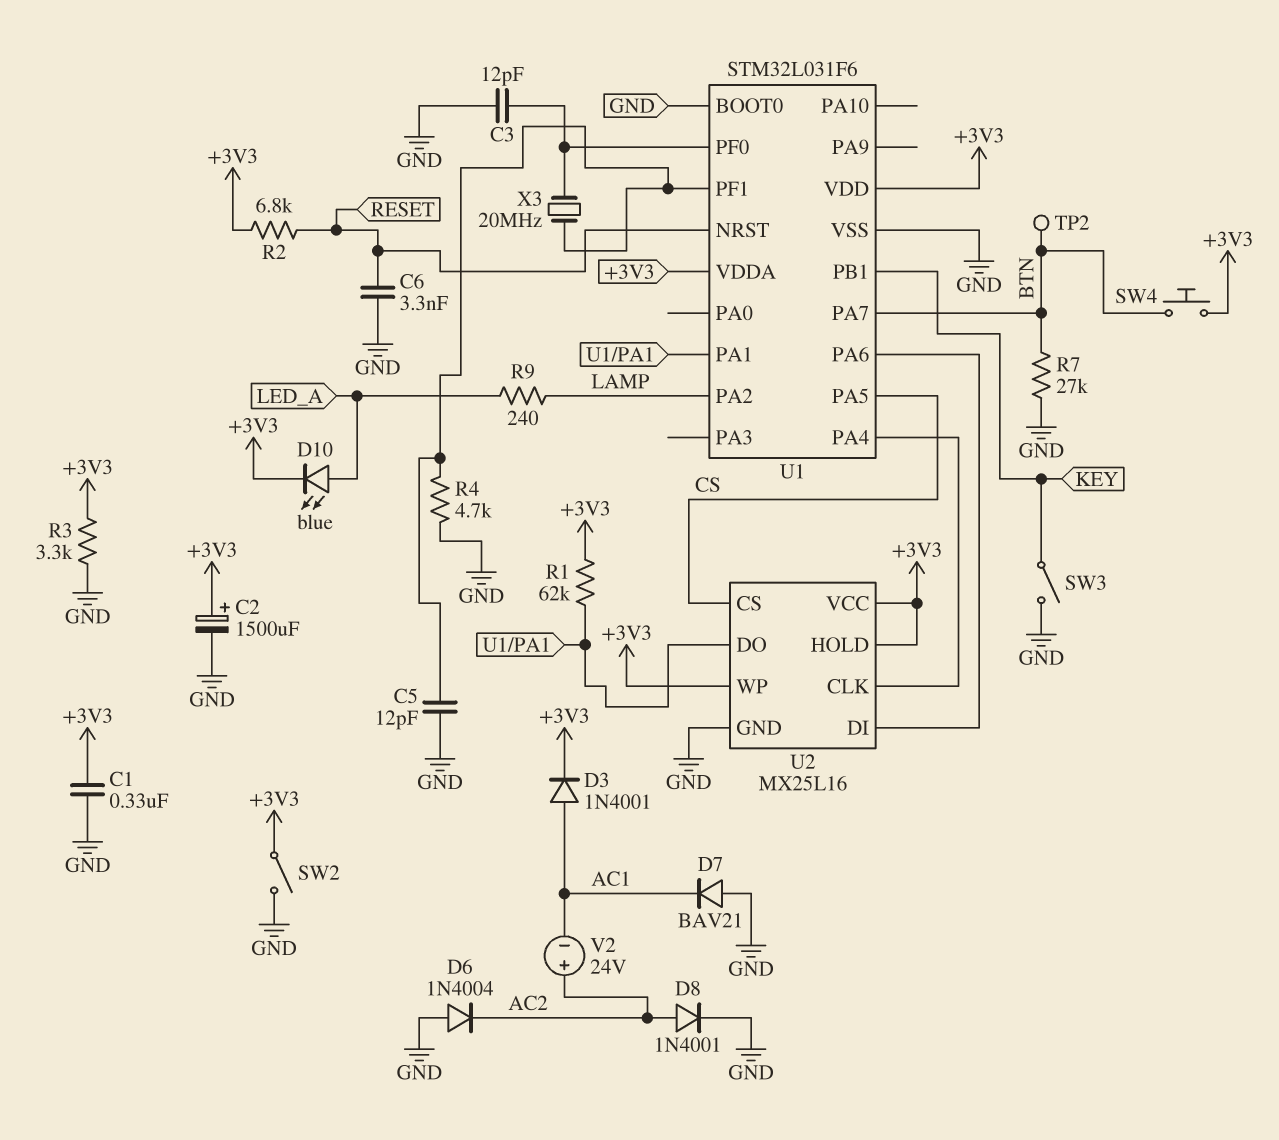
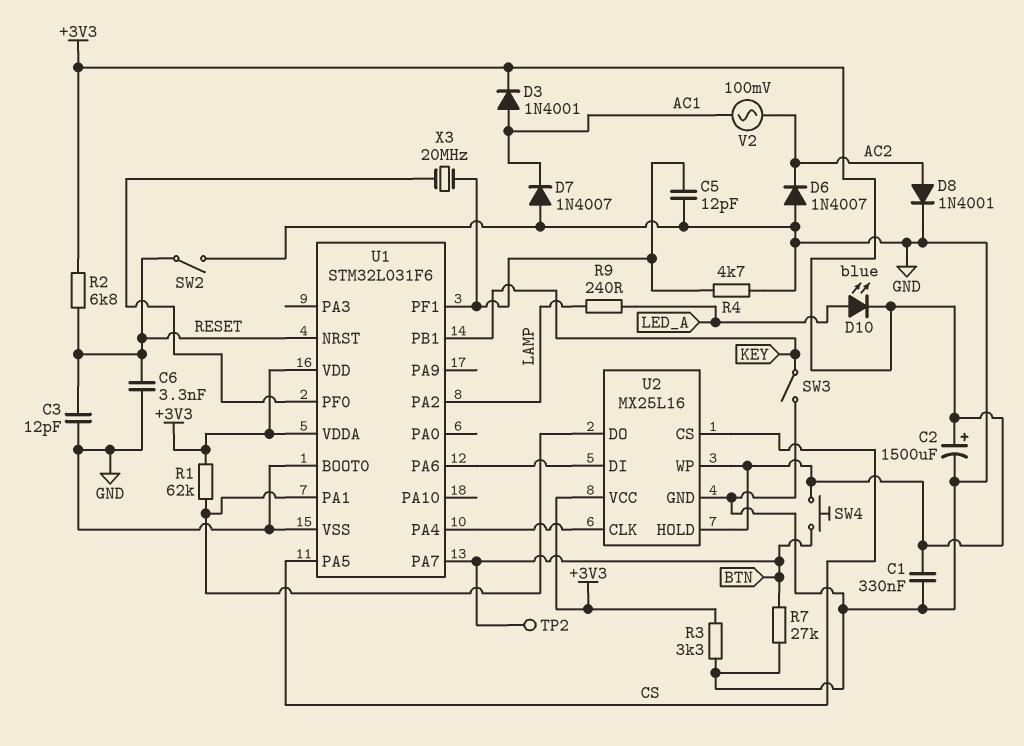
C3: 12pF (GND, U1/PF0) -> 12pF (GND, RESET)
D6: diode 1N4004 (A GND, K AC2) -> diode 1N4007 (A GND, K AC2)
D7: diode BAV21 (A GND, K AC1) -> diode 1N4007 (A GND, K AC1)
SW2: switch (+3V3, GND) -> switch (GND, RESET)
V2: 24V (plus AC2, minus AC1) -> AC 100mV (AC1, AC2)

